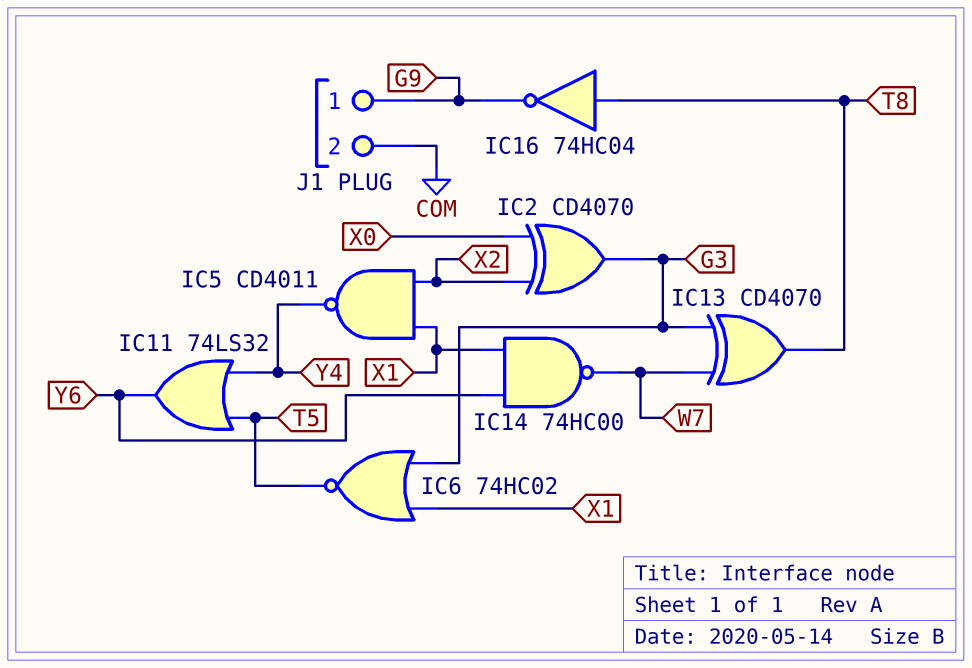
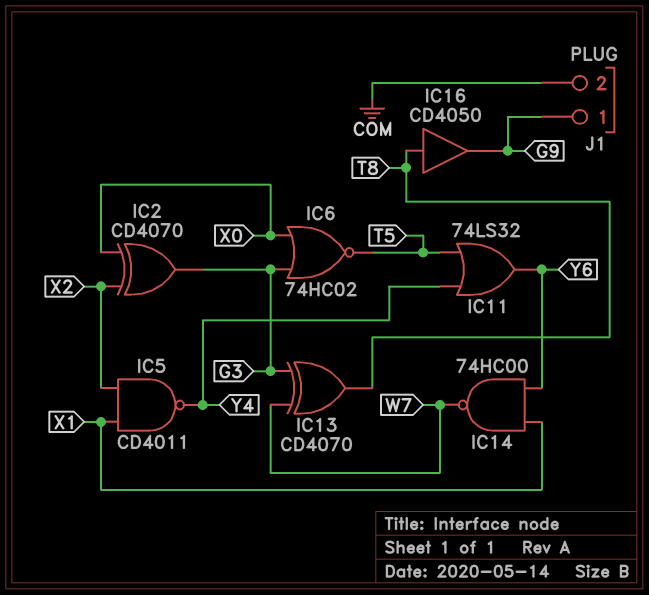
IC6: NOR 74HC02 (in G3, in X1, out T5) -> NOR 74HC02 (in G3, in X0, out T5)
IC16: NOT 74HC04 (in T8, out G9) -> buffer CD4050 (in T8, out G9)

